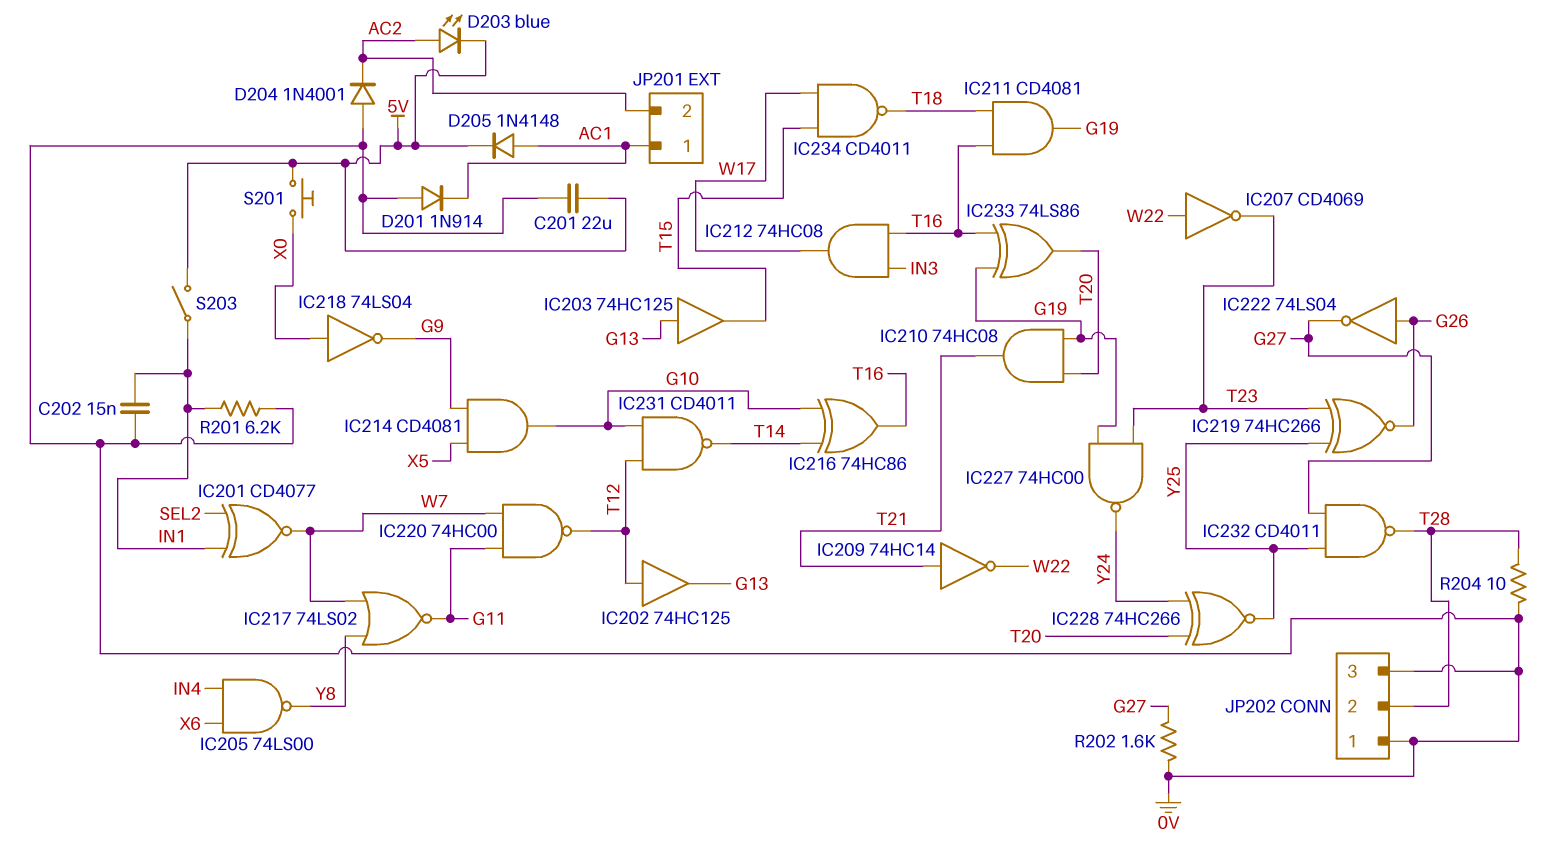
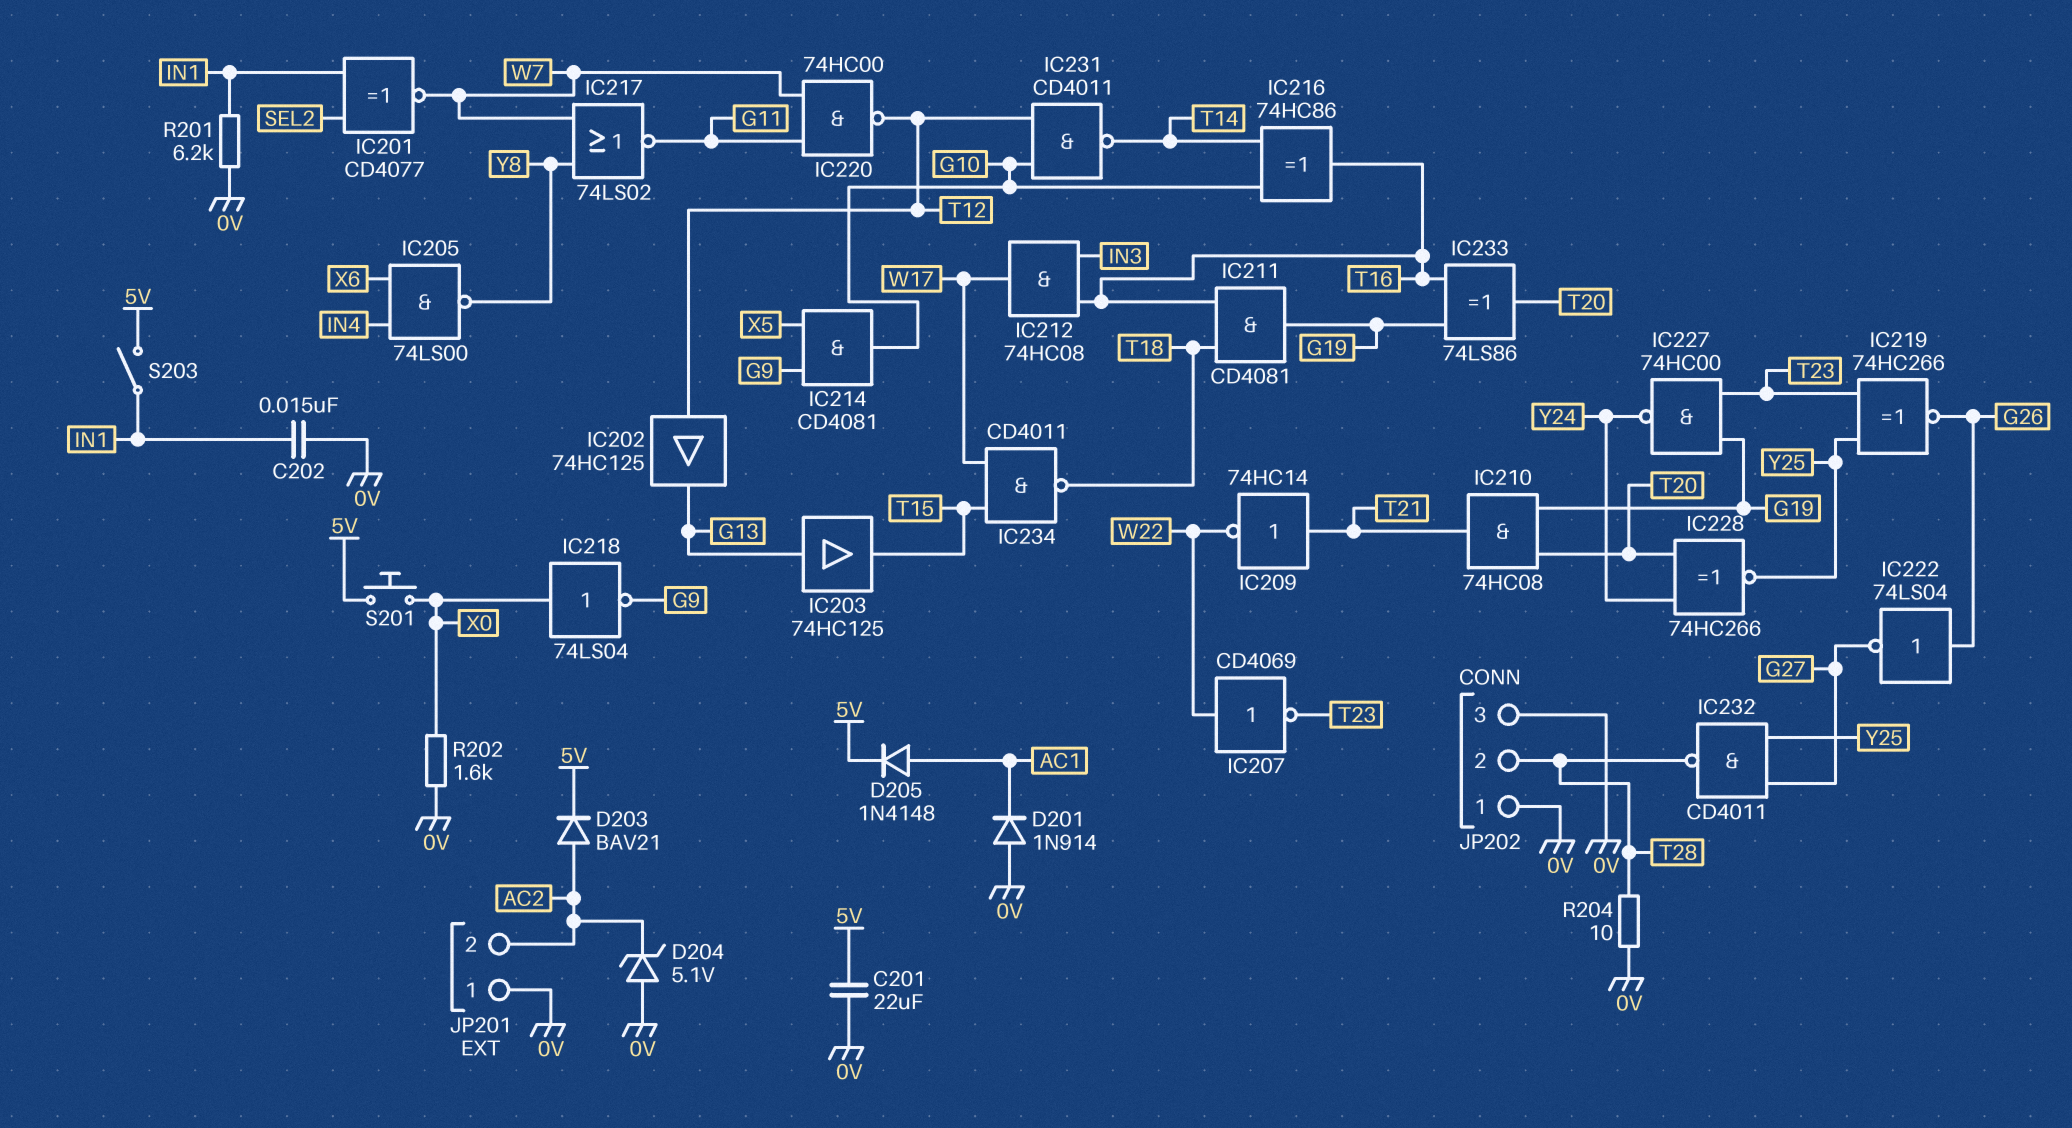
D203: LED blue (A AC2, K 5V) -> diode BAV21 (A AC2, K 5V)
D204: diode 1N4001 (A 0V, K AC2) -> zener 5.1V (A 0V, K AC2)
JP201 pin 1: AC1 -> 0V
R202: 1.6k (0V, G27) -> 1.6k (0V, X0)

